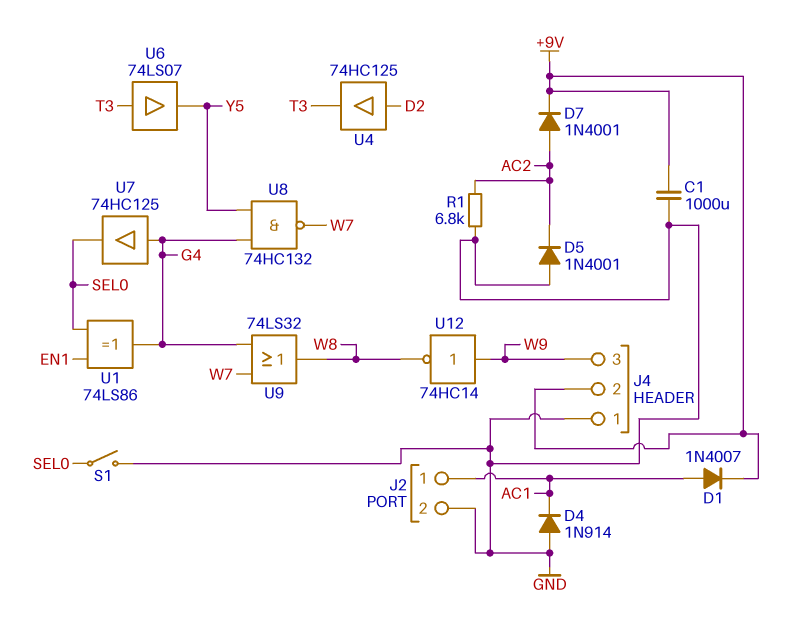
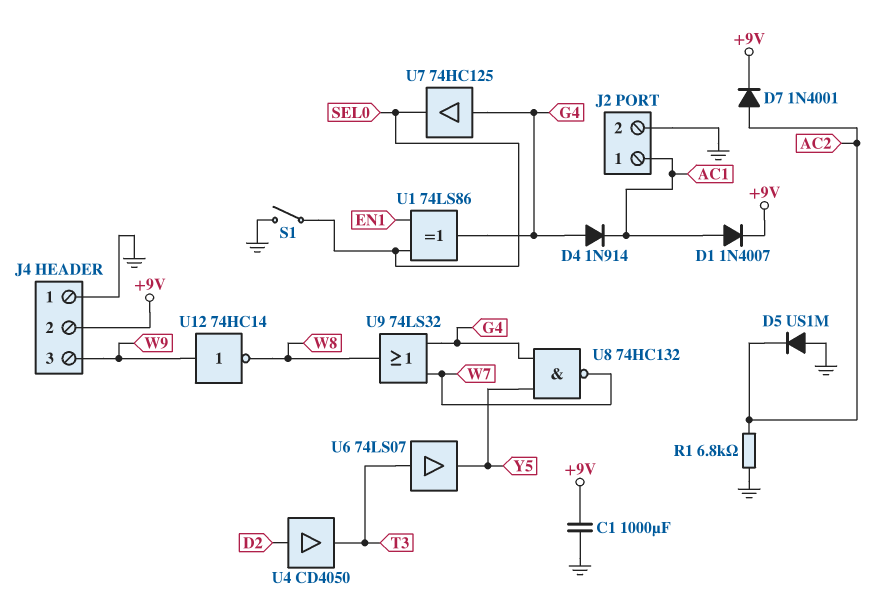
D4: diode 1N914 (A GND, K AC1) -> diode 1N914 (A G4, K AC1)
D5: diode 1N4001 (A GND, K AC2) -> diode US1M (A GND, K AC2)
U4: buffer 74HC125 (in D2, out T3) -> buffer CD4050 (in D2, out T3)

